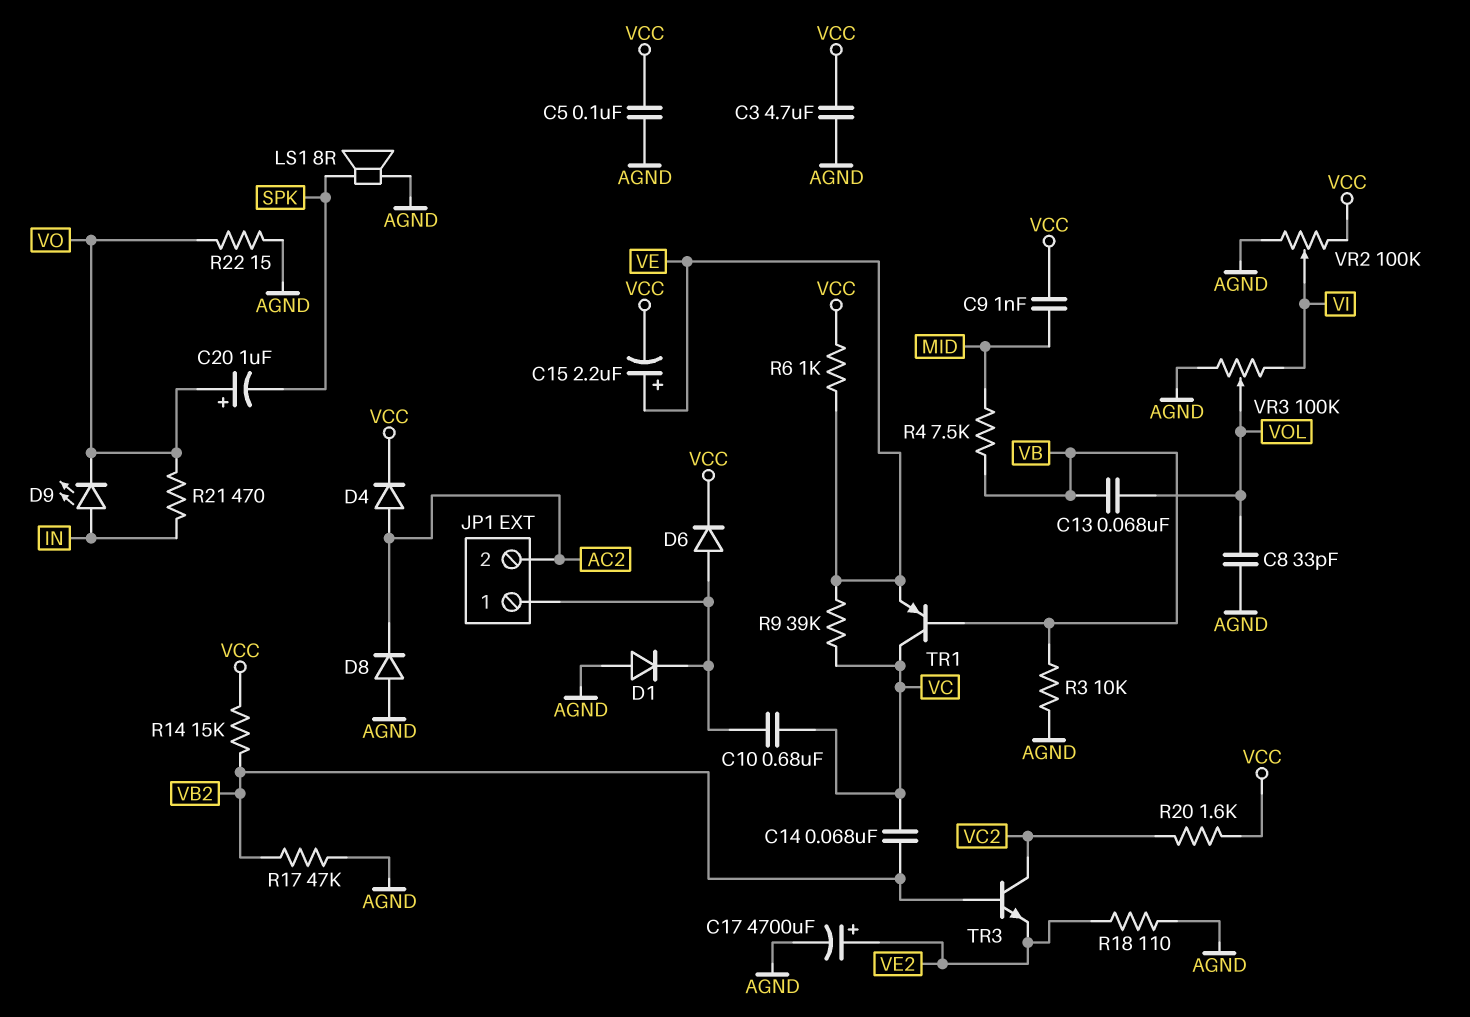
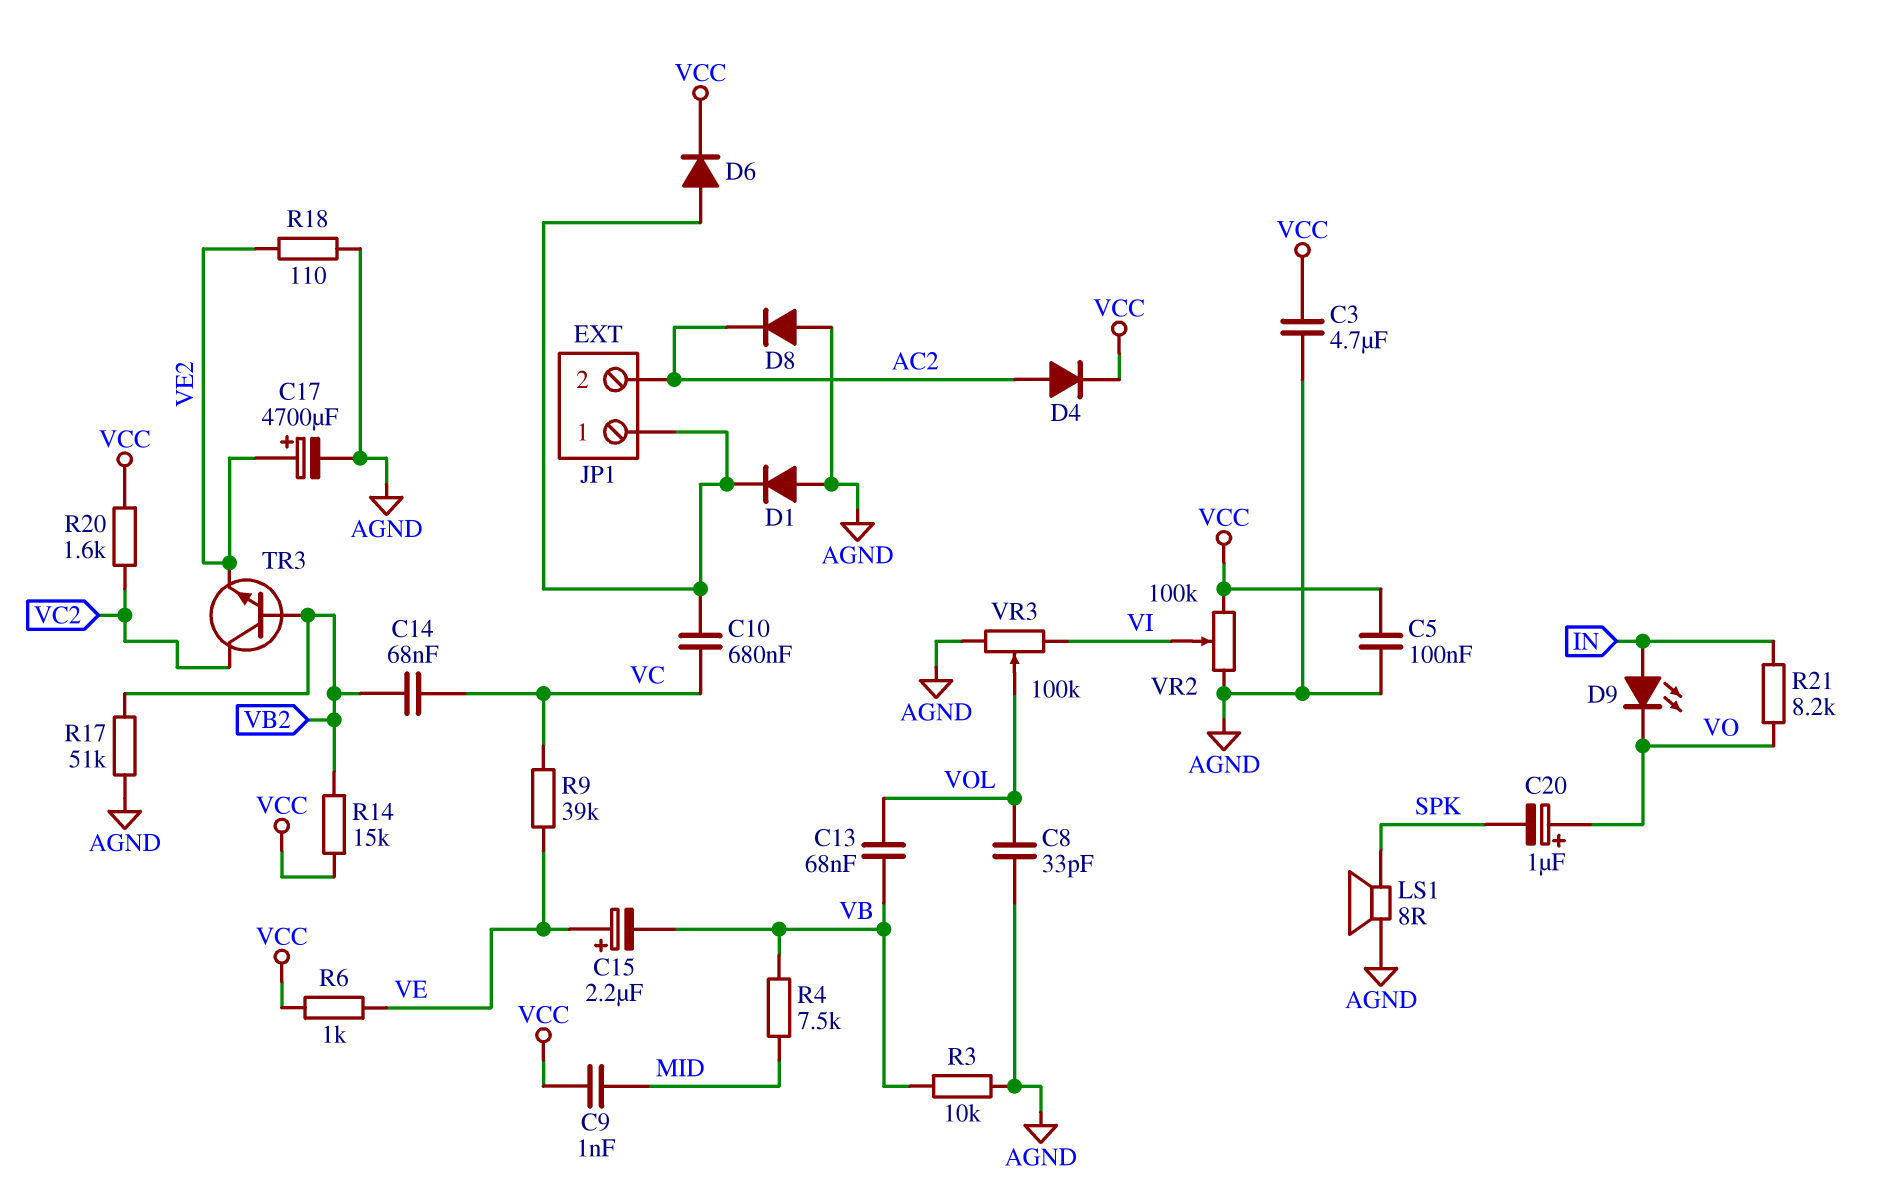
C15: 2.2uF (plus VE, minus VCC) -> 2.2uF (plus VE, minus VB)
R17: 47k (AGND, VB2) -> 51k (AGND, VB2)
R21: 470 (IN, VO) -> 8.2k (IN, VO)
R22: 15 (AGND, VO) -> none
TR1: PNP (B VB, C VC, E VE) -> none

